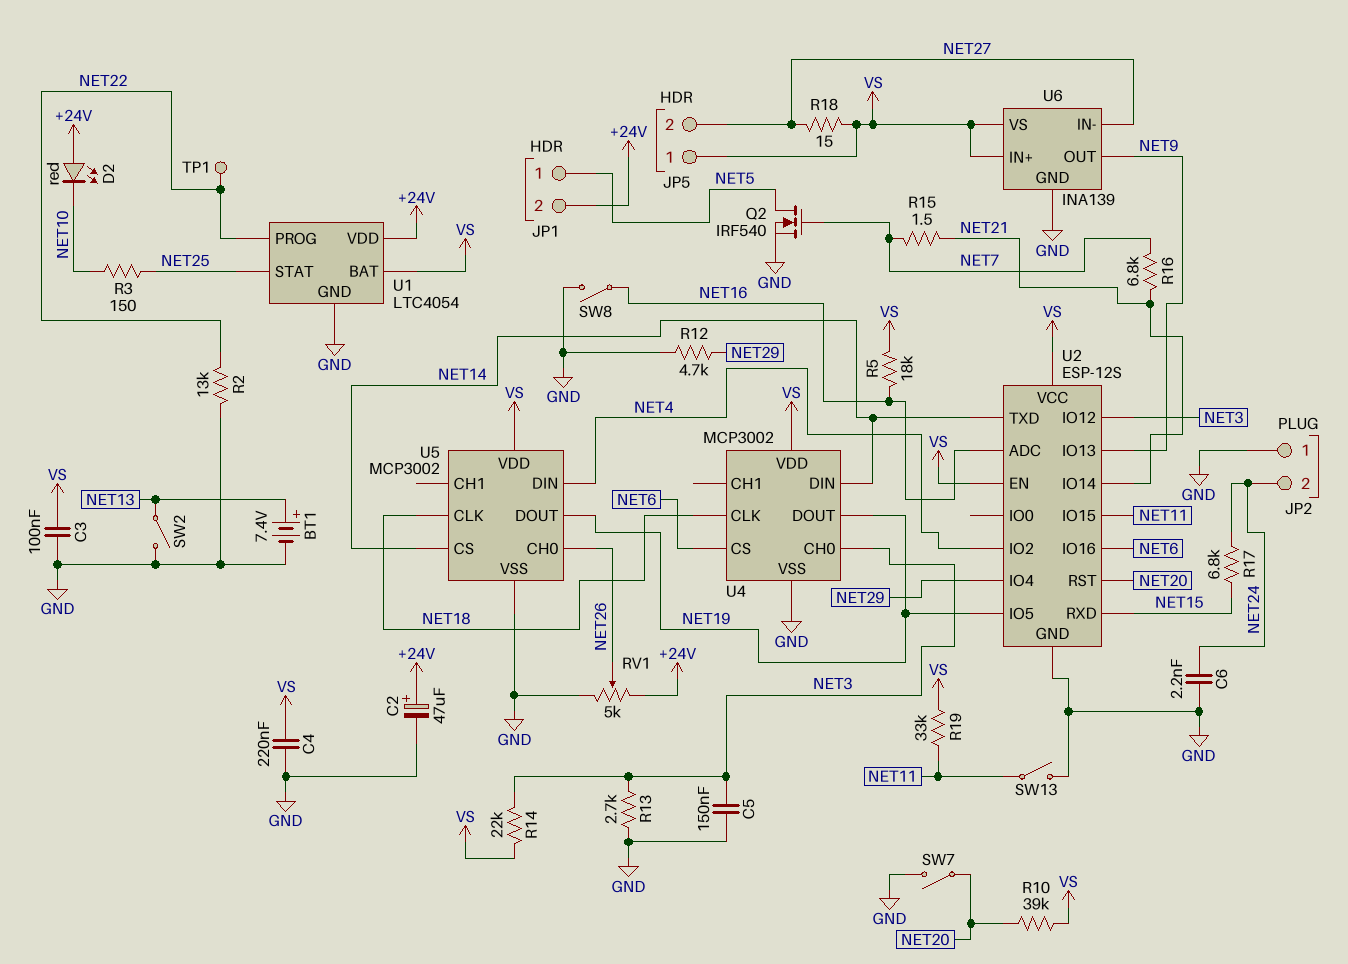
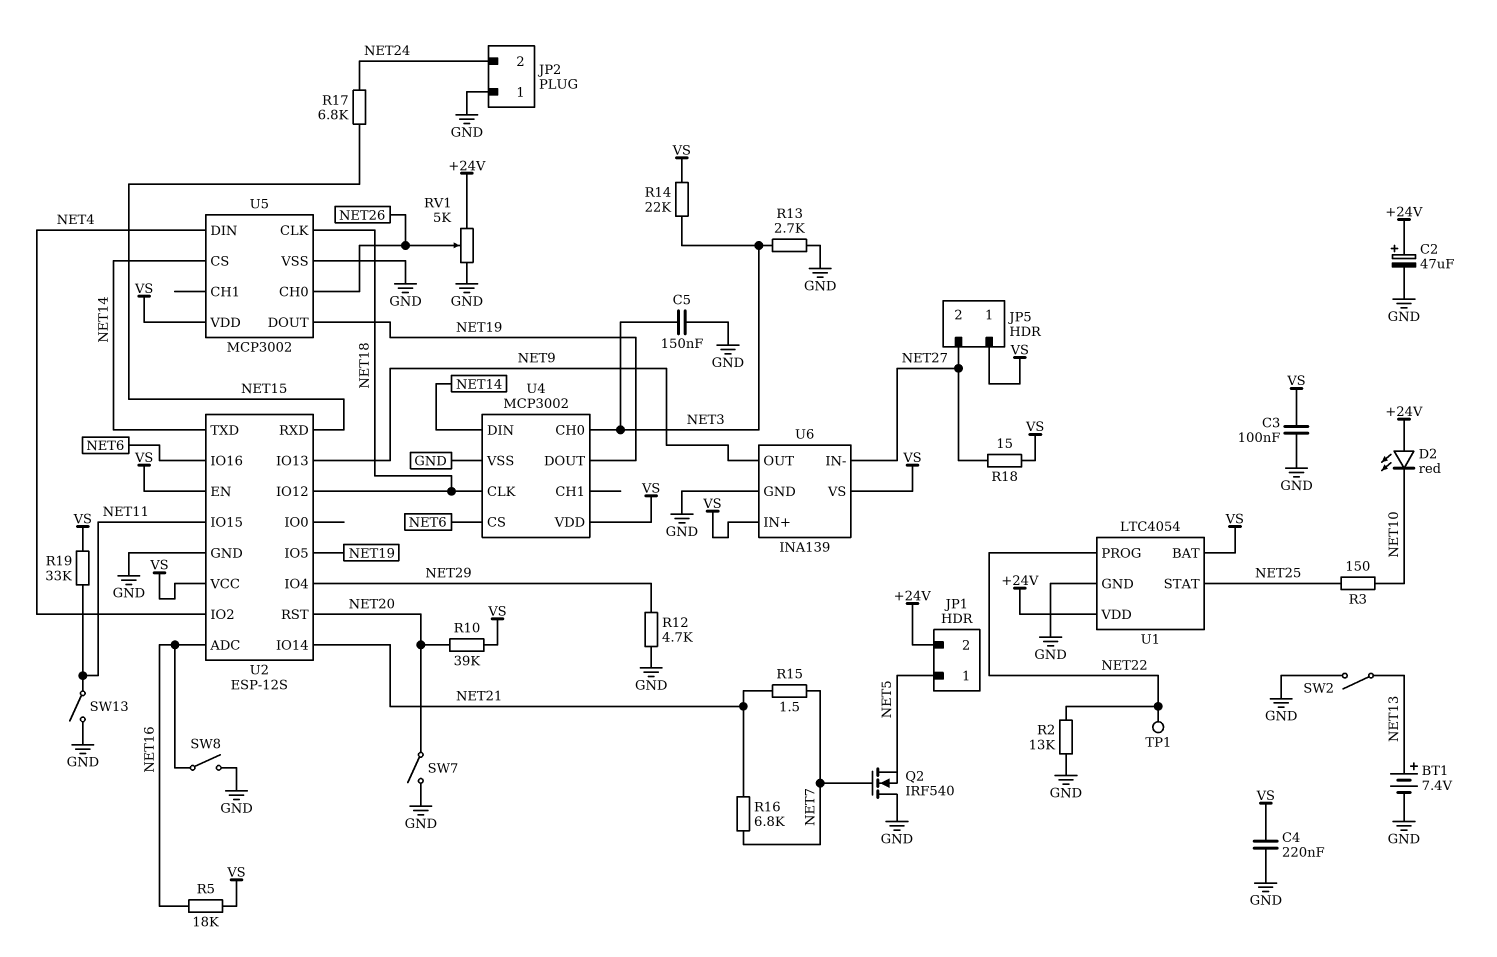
C6: 2.2nF (GND, NET24) -> none
Q2: NMOS IRF540 (G NET7, D NET5, S GND) -> NMOS IRF540 (G NET7, D GND, S NET5)
U2 pin IO12: NET3 -> NET18

